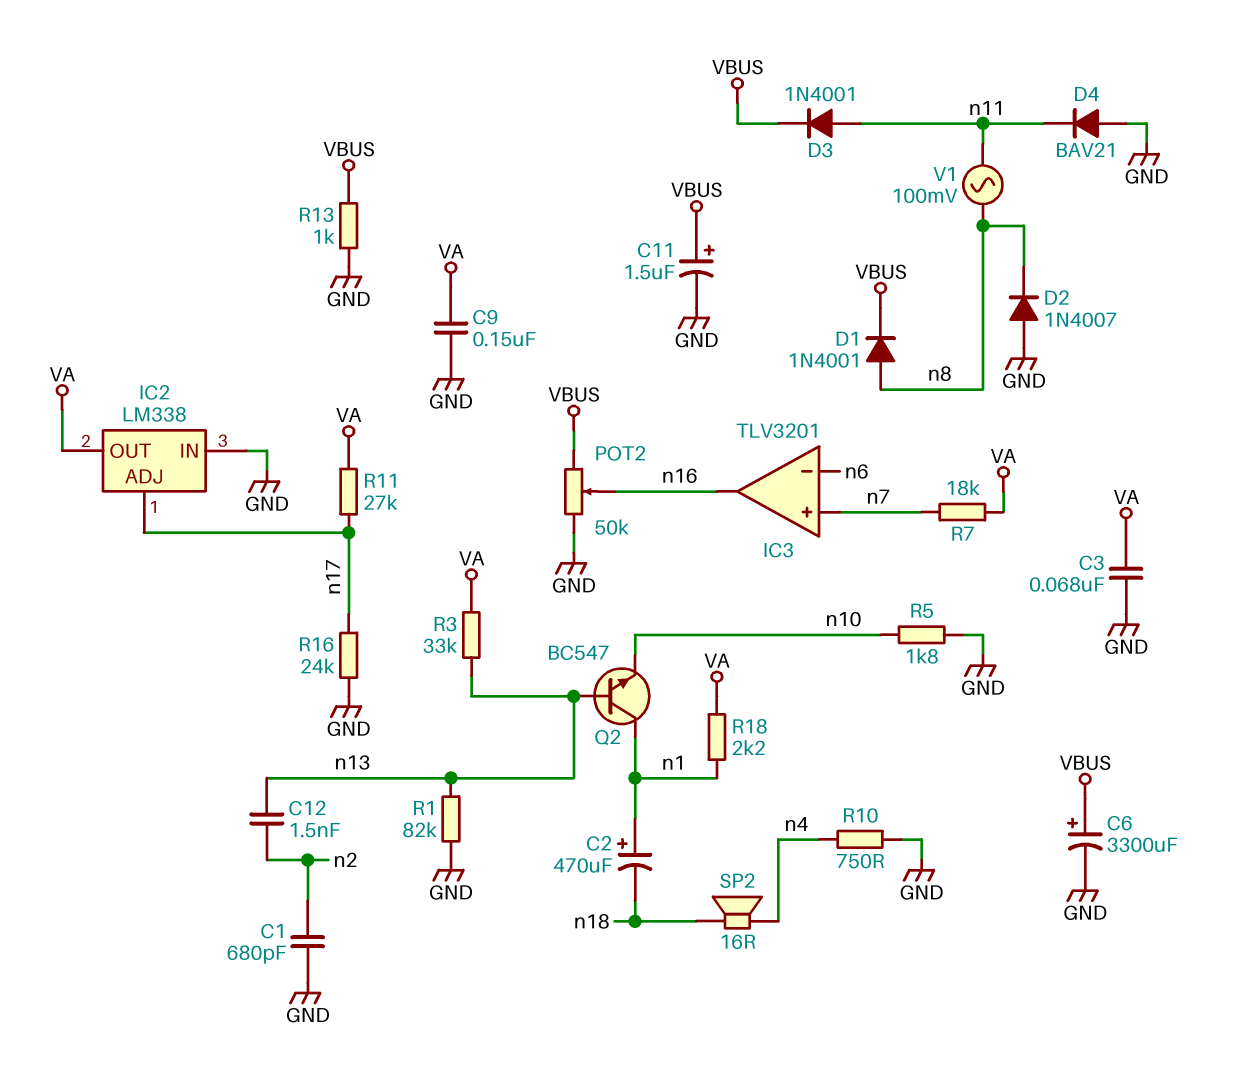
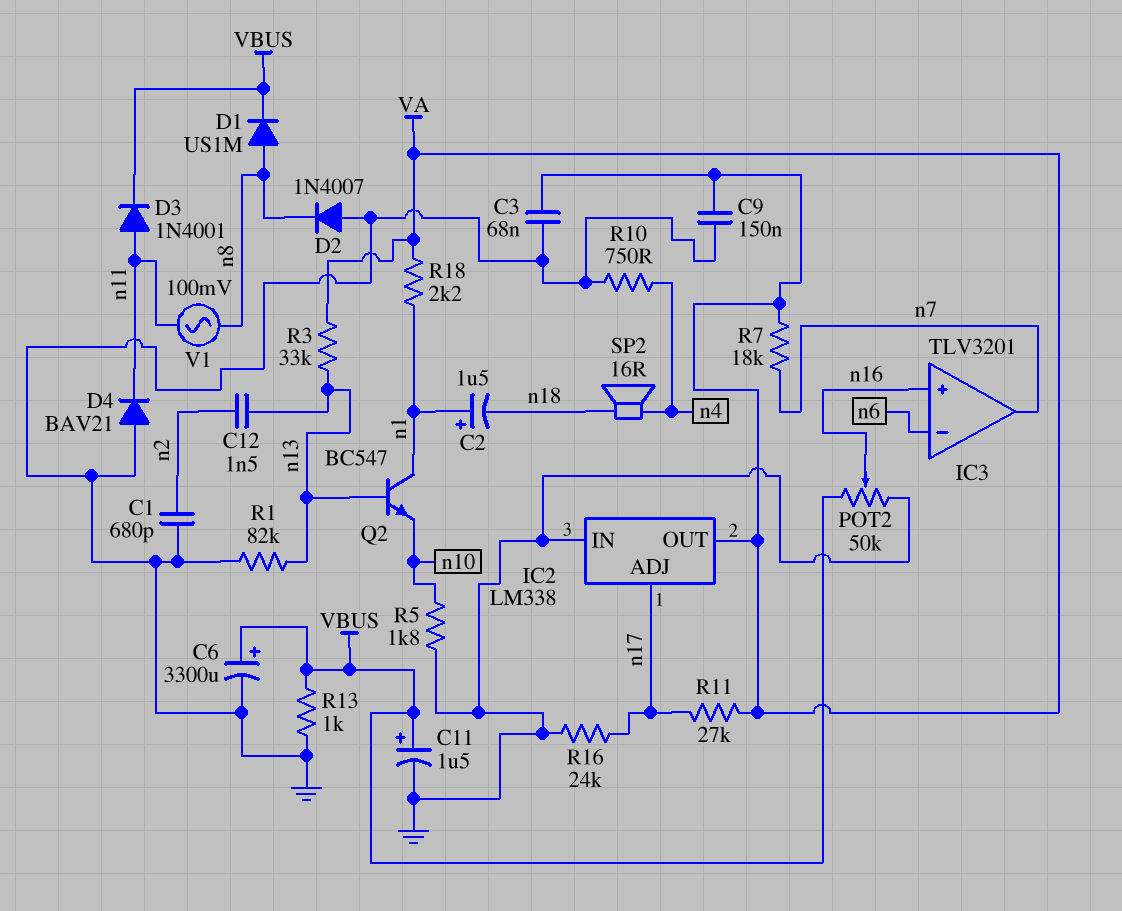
C2: 470uF (plus n1, minus n18) -> 1.5uF (plus n1, minus n18)
D1: diode 1N4001 (A n8, K VBUS) -> diode US1M (A n8, K VBUS)
IC3 pin in+: n7 -> n16
IC3 pin out: n16 -> n7

